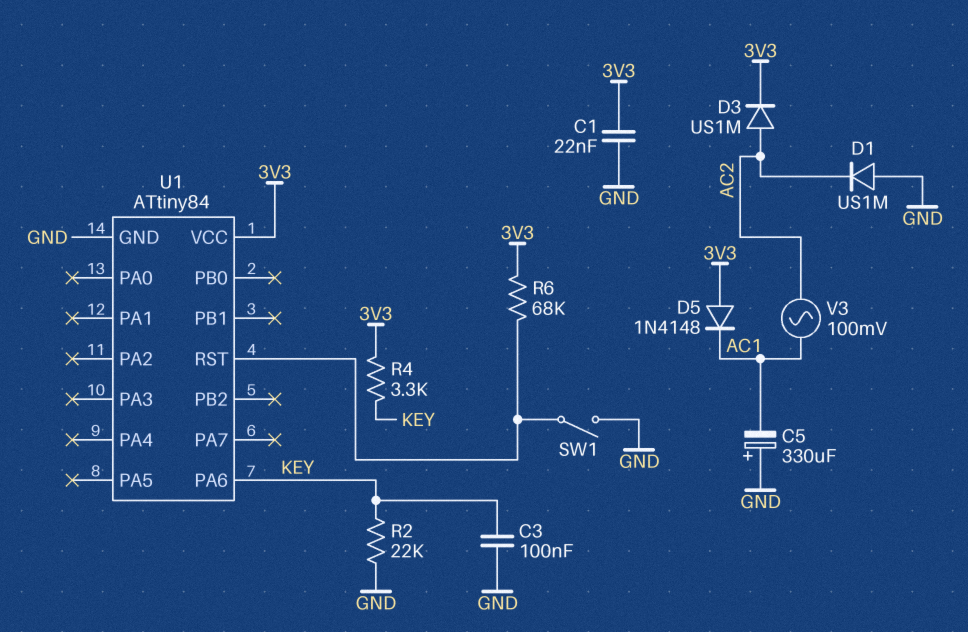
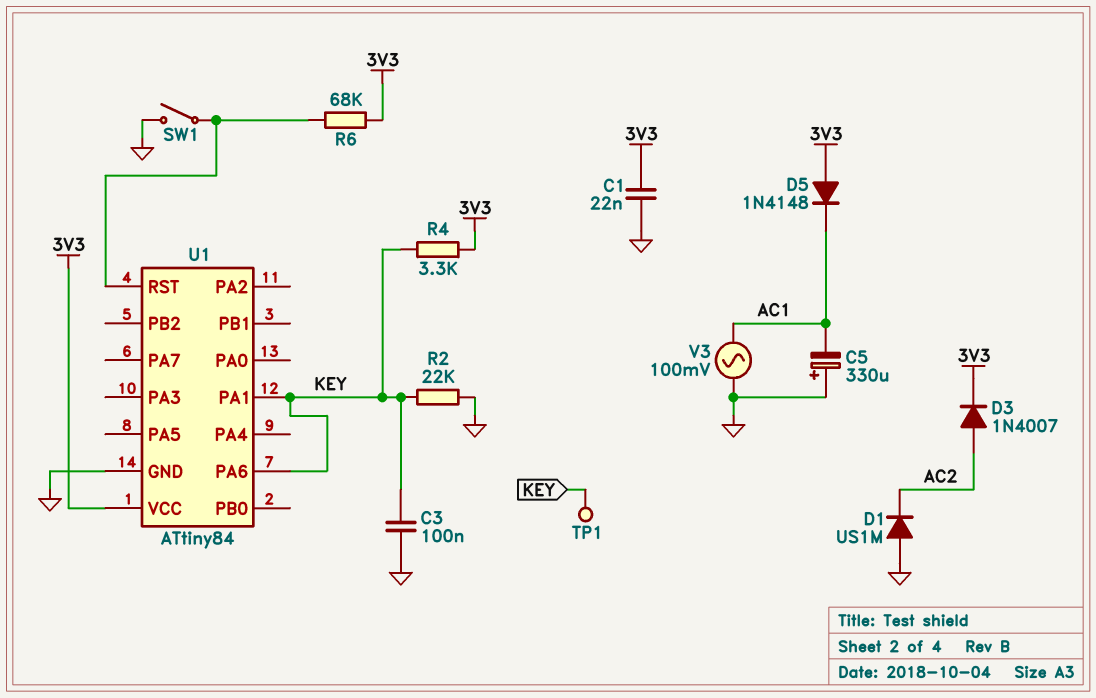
D3: diode US1M (A AC2, K 3V3) -> diode 1N4007 (A AC2, K 3V3)
TP1: none -> test point (KEY)
U1 pin PA1: none -> KEY
V3: AC 100mV (AC1, AC2) -> AC 100mV (AC1, GND)

